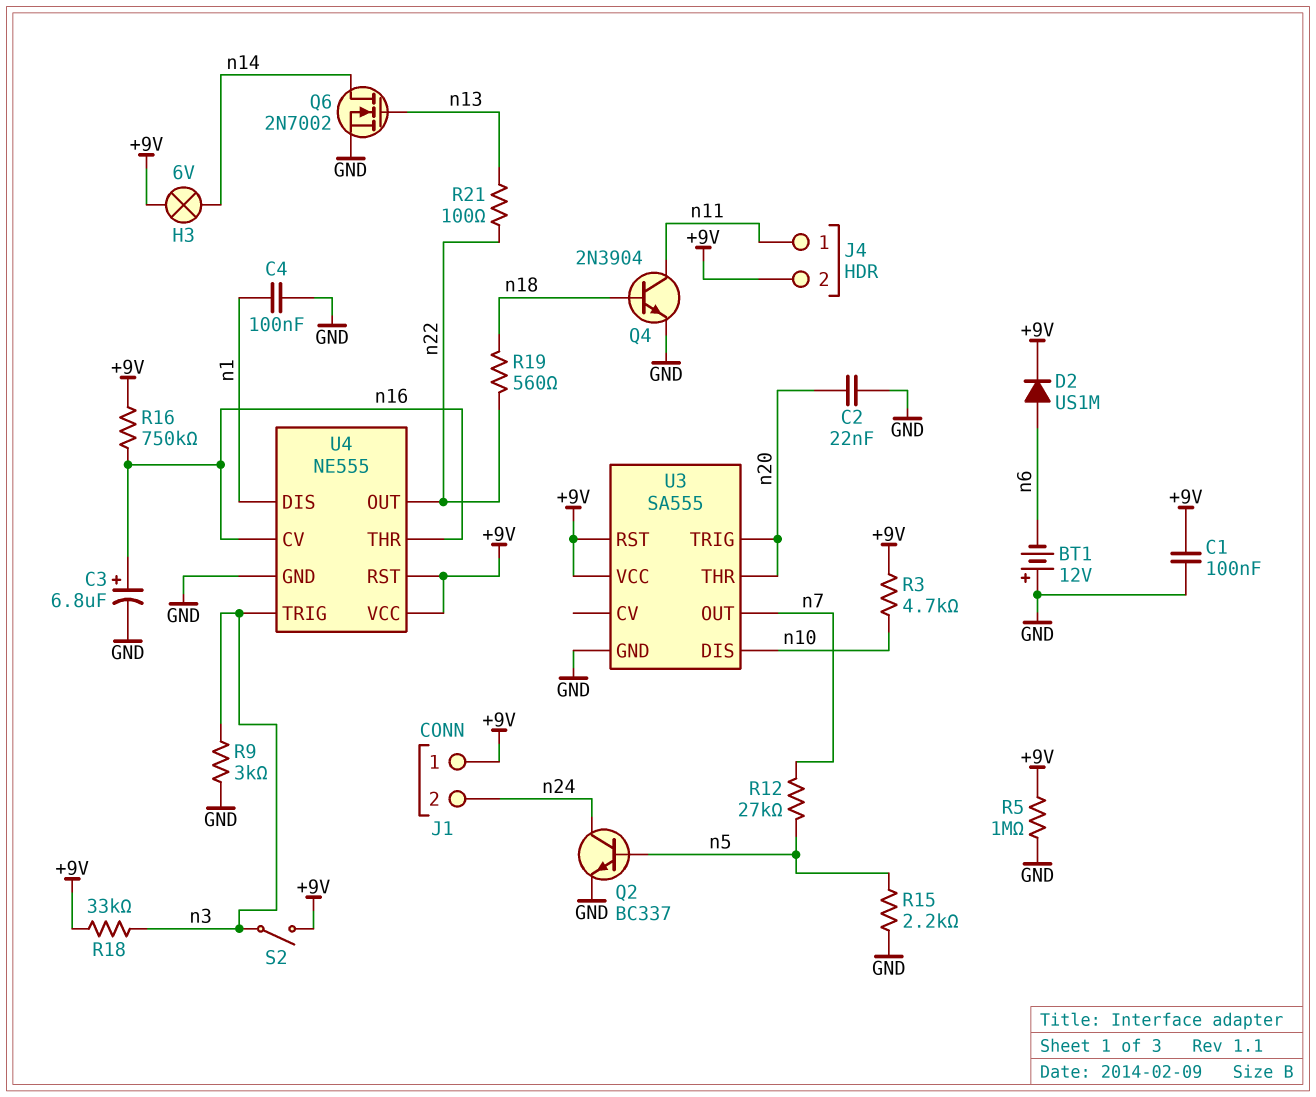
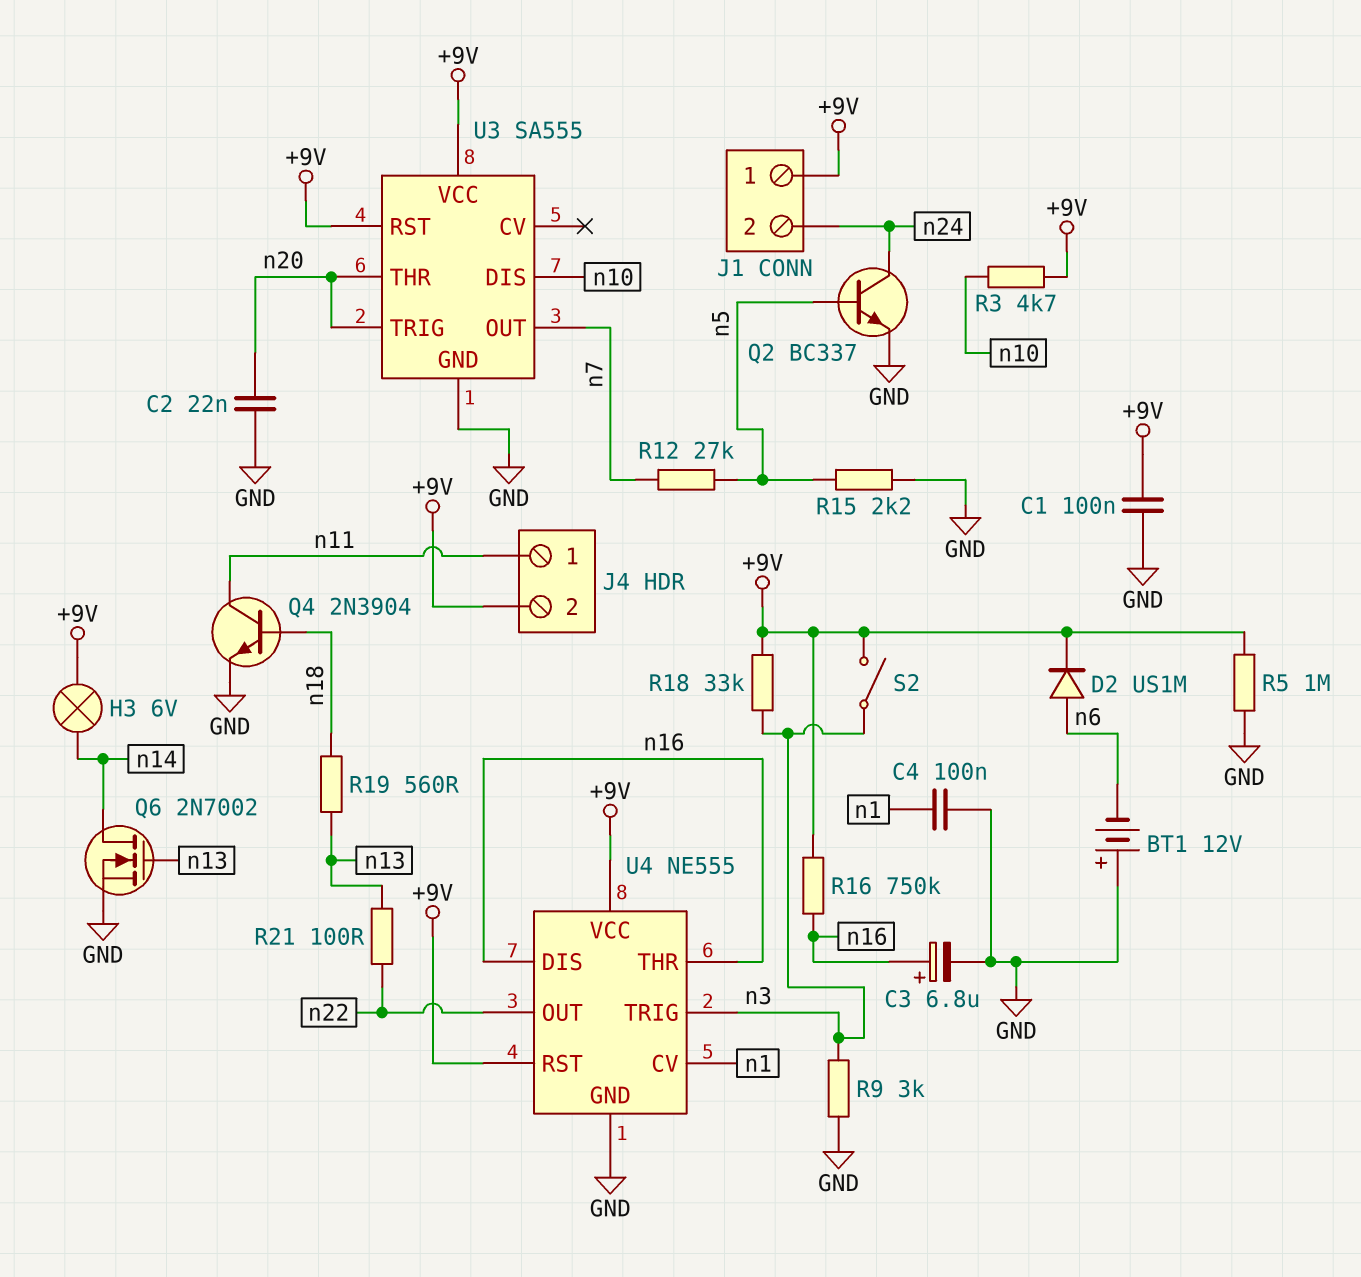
R19: 560 (n18, n22) -> 560 (n13, n18)
U4 pin CV: n16 -> n1
U4 pin DIS: n1 -> n16

